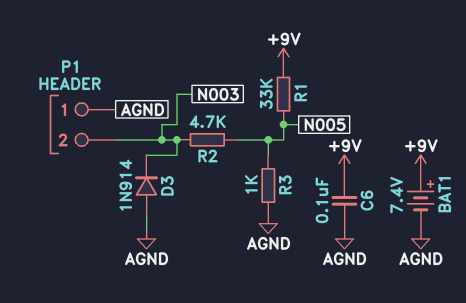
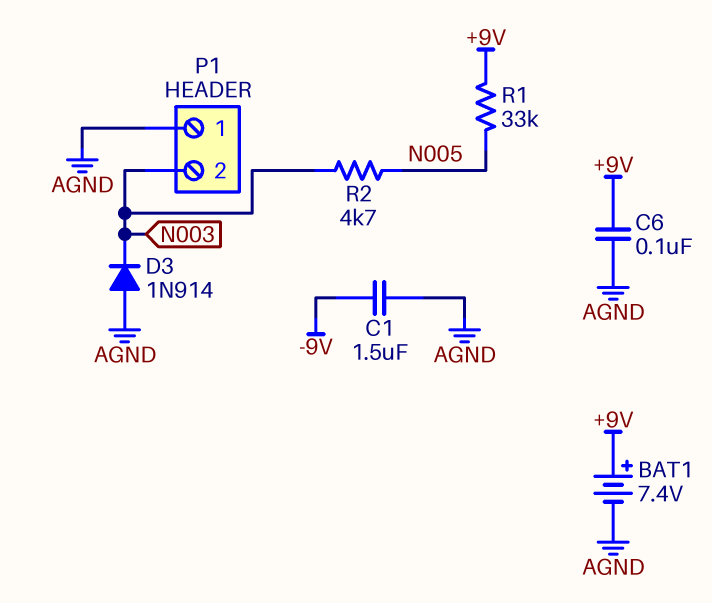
C1: none -> 1.5uF (-9V, AGND)
R3: 1k (AGND, N005) -> none

